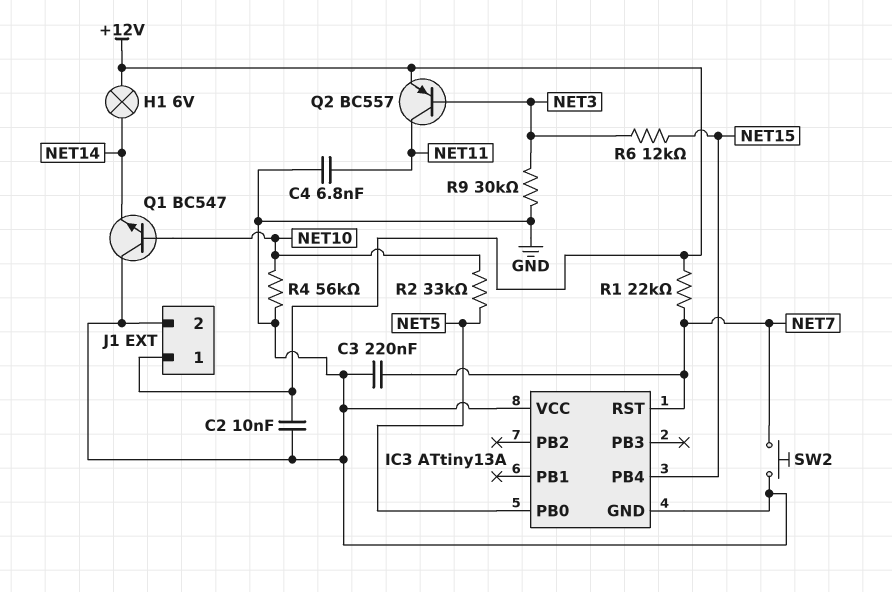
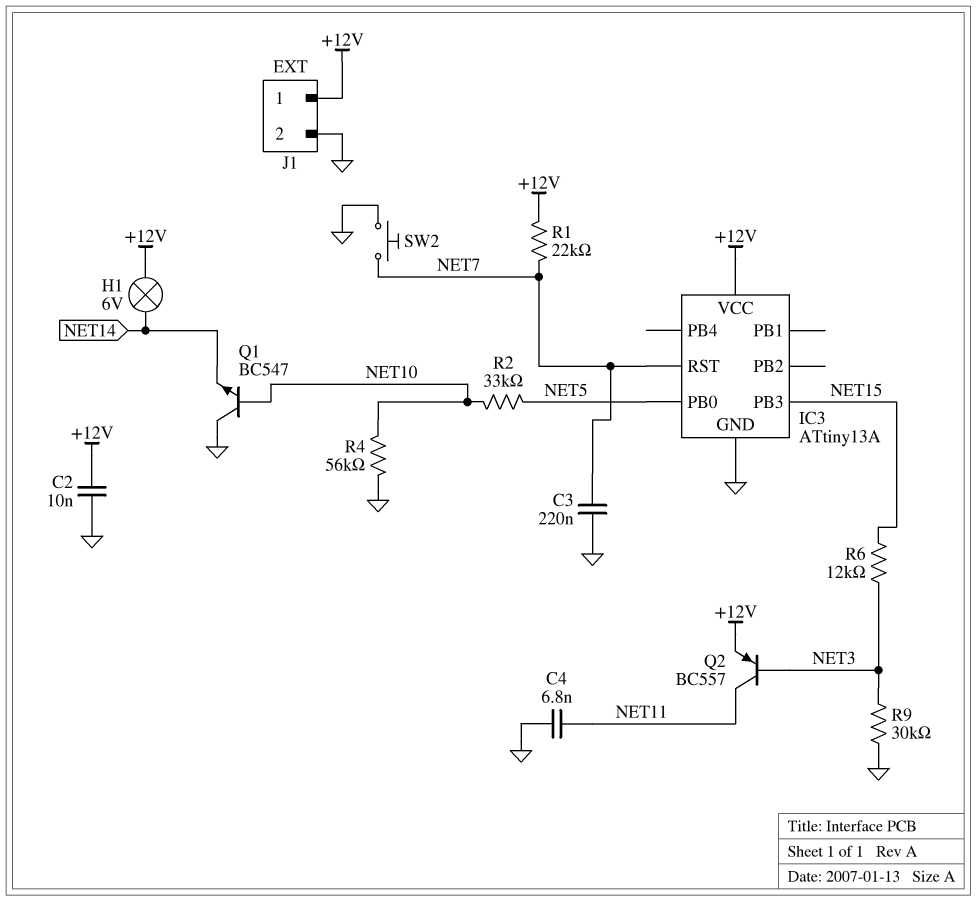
IC3 pin PB3: none -> NET15
IC3 pin PB4: NET15 -> none
IC3 pin VCC: GND -> +12V

